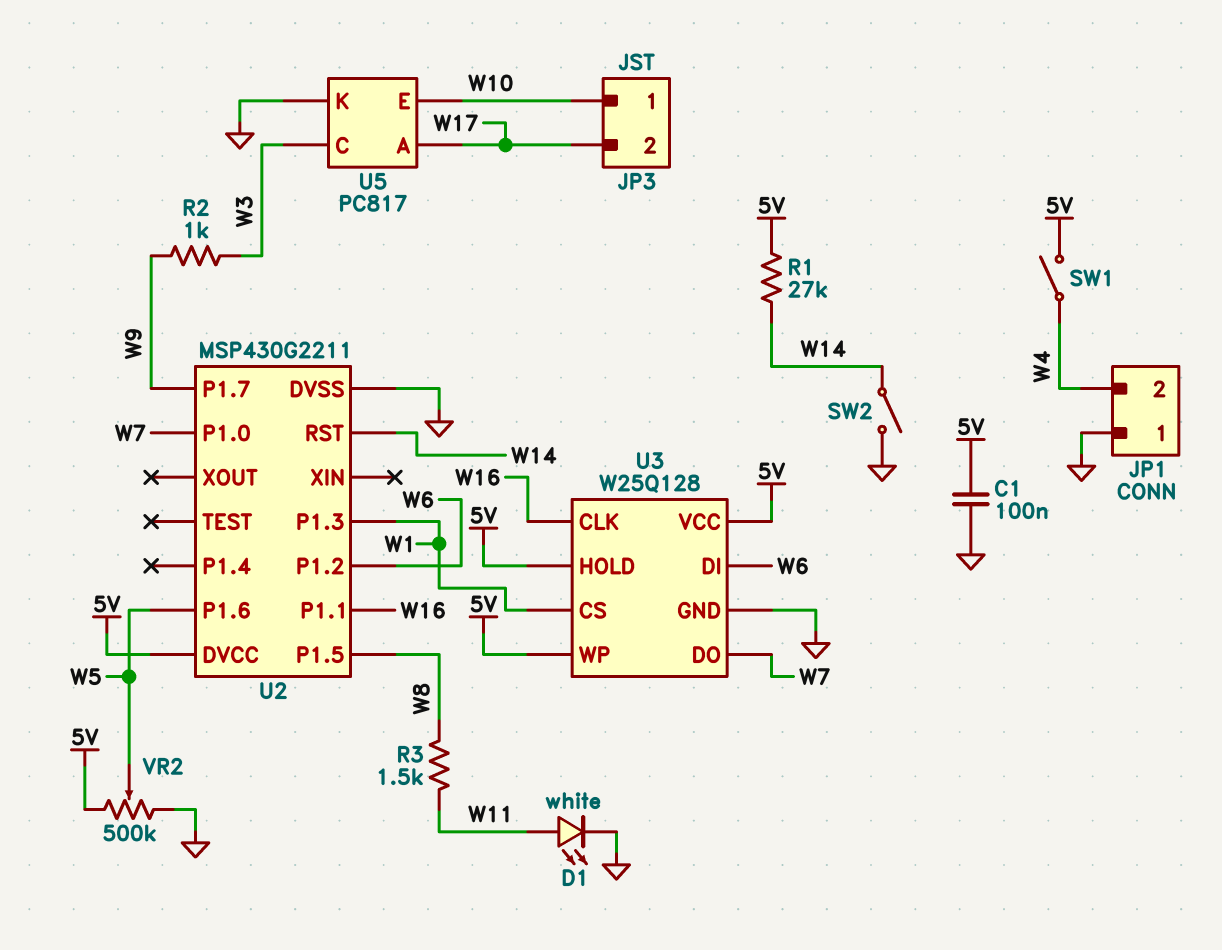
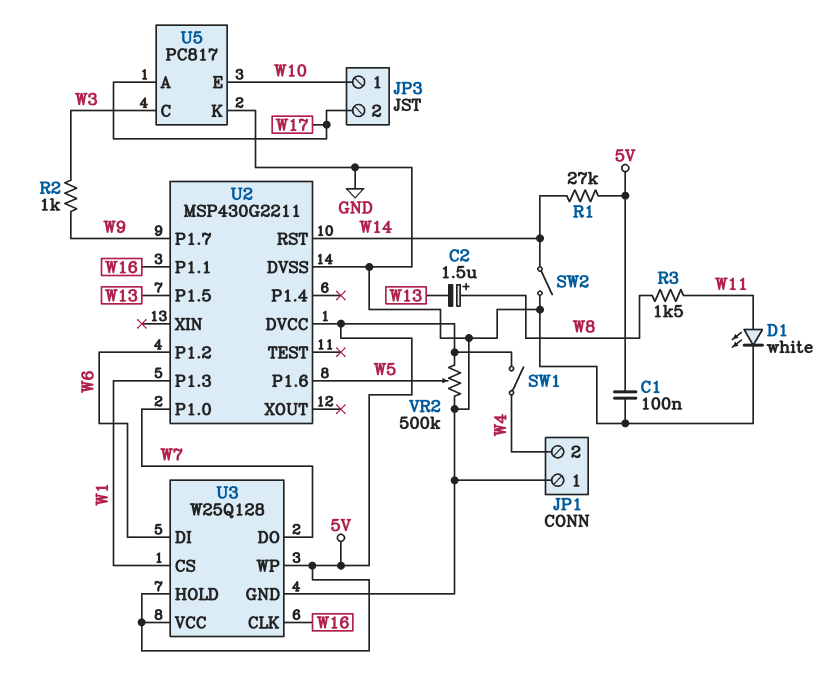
C2: none -> 1.5uF (plus W8, minus W13)
U2 pin P1.5: W8 -> W13

